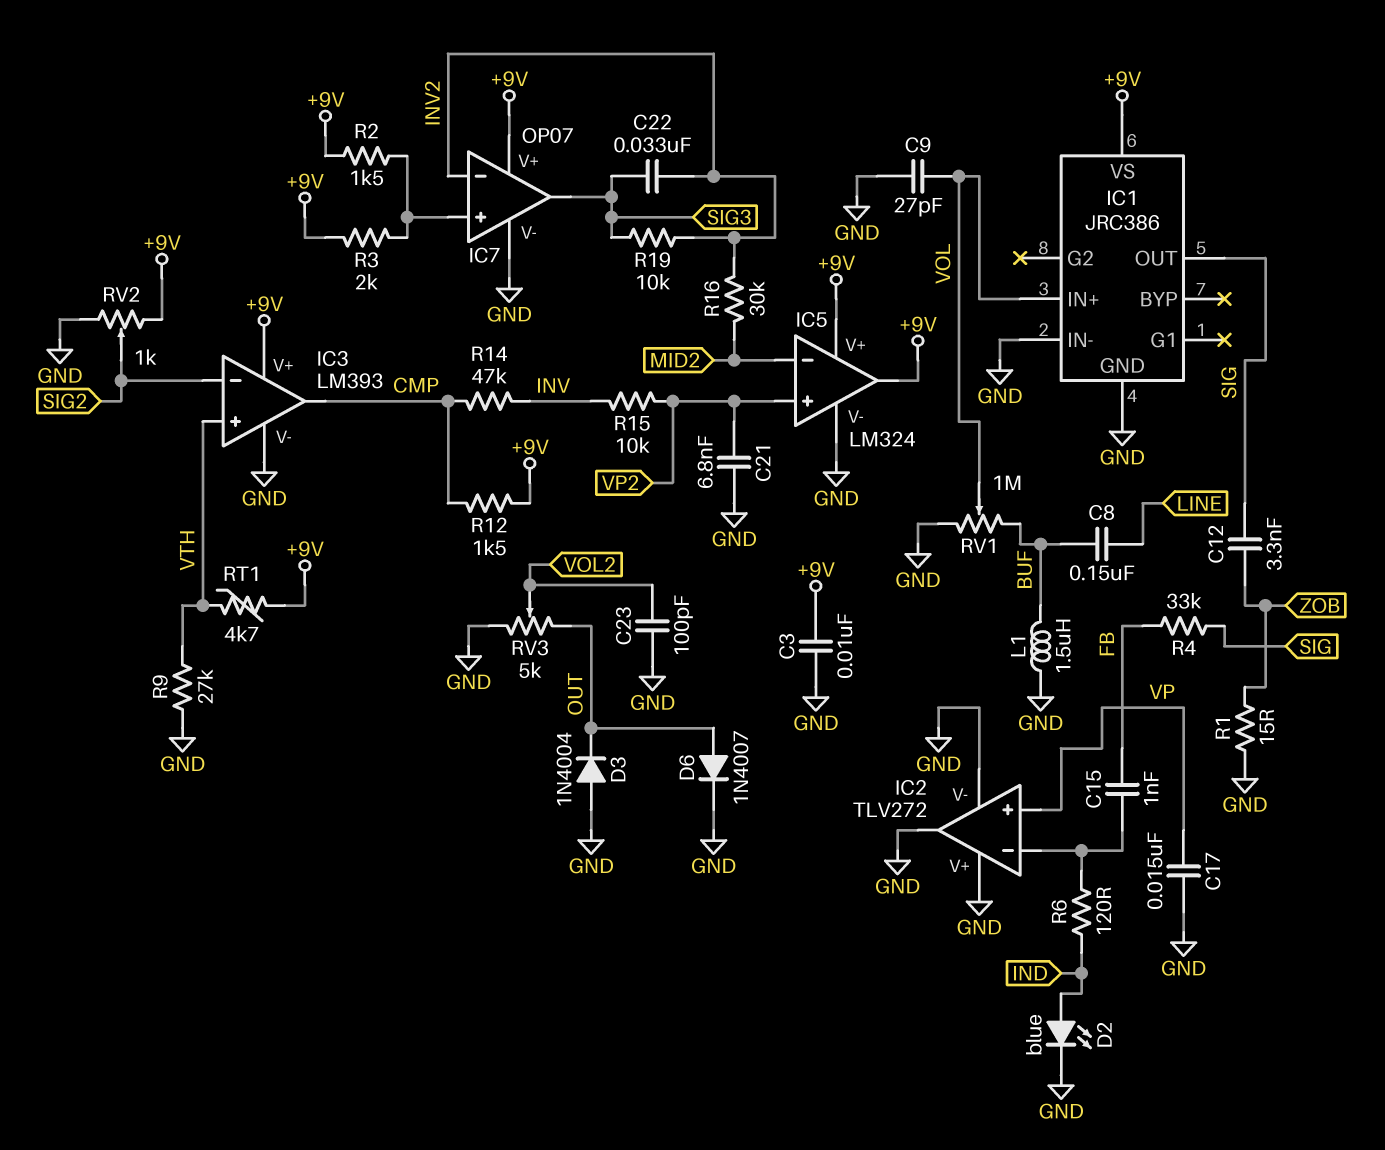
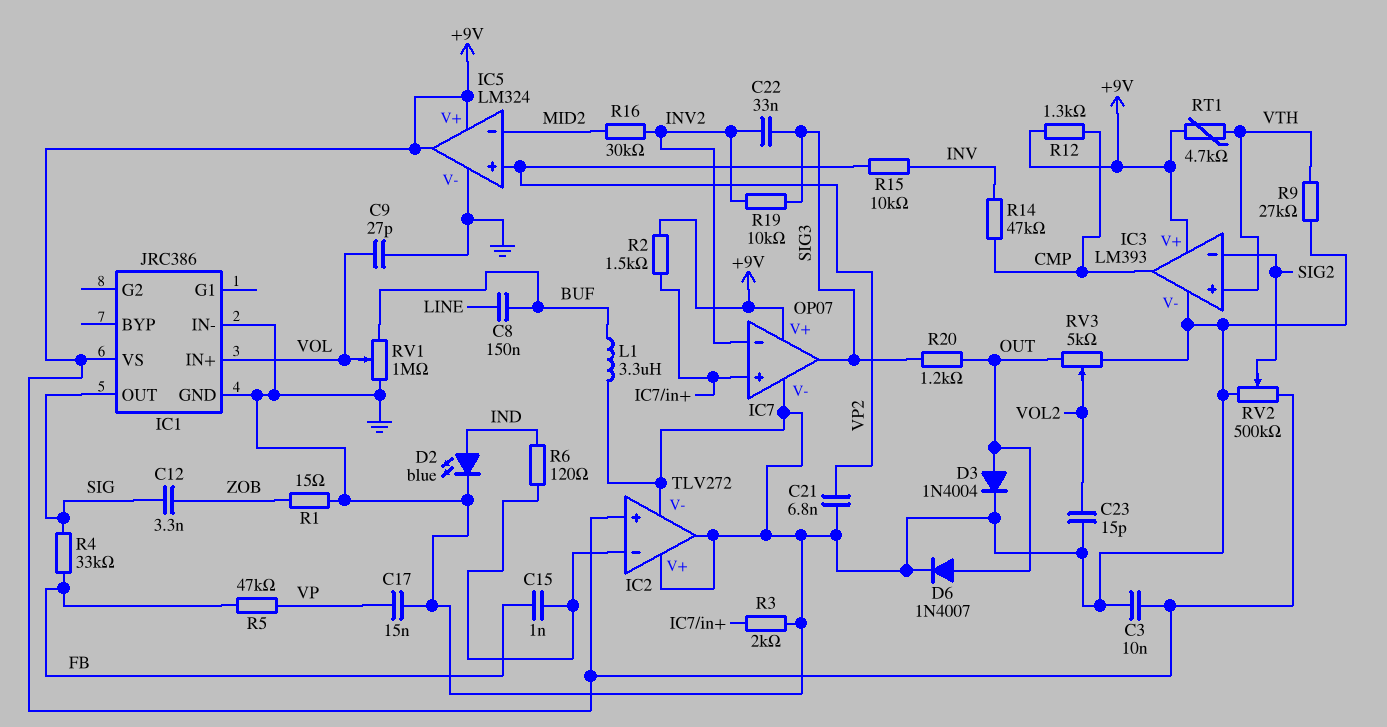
C23: 100pF (GND, VOL2) -> 15pF (GND, VOL2)
D3: diode 1N4004 (A GND, K OUT) -> diode 1N4004 (A OUT, K GND)
IC2 pin in+: VP -> +9V
L1: 1.5uH (BUF, GND) -> 3.3uH (BUF, GND)
R3: 2k (+9V, IC7/in+) -> 2k (GND, IC7/in+)
R5: none -> 47k (FB, VP)
R12: 1.5k (+9V, CMP) -> 1.3k (+9V, CMP)
R20: none -> 1.2k (OUT, SIG3)
RV2: 1k (+9V, GND, wiper SIG2) -> 500k (+9V, GND, wiper SIG2)

